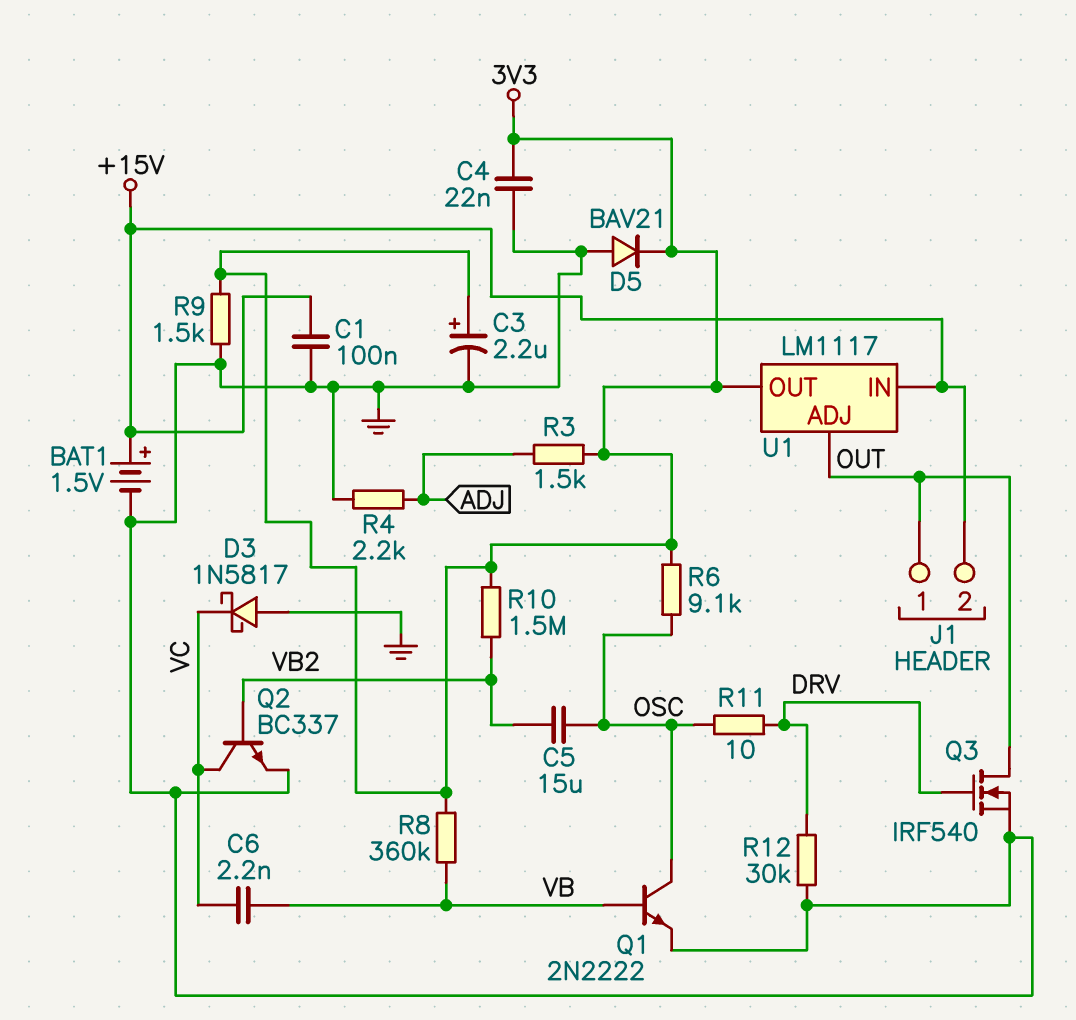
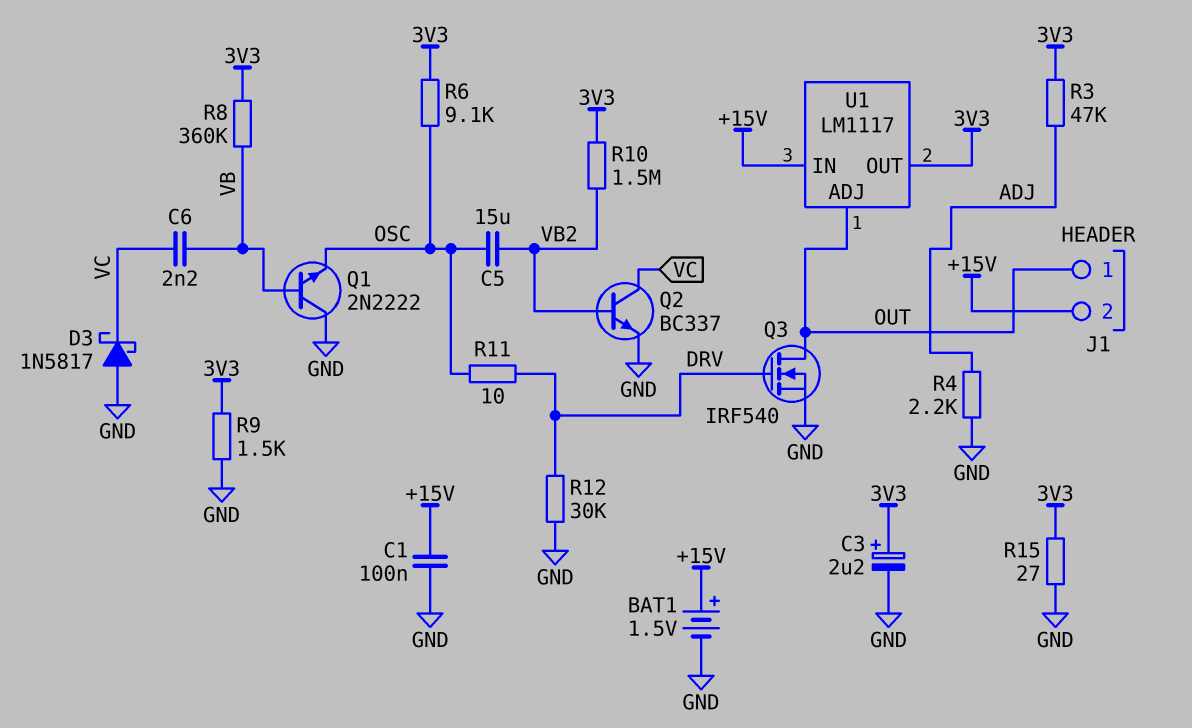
C4: 22nF (3V3, GND) -> none
D5: diode BAV21 (A GND, K 3V3) -> none
Q1: NPN 2N2222 (B VB, C OSC, E GND) -> NPN 2N2222 (B VB, C GND, E OSC)
R3: 1.5k (3V3, ADJ) -> 47k (3V3, ADJ)
R15: none -> 27 (3V3, GND)

